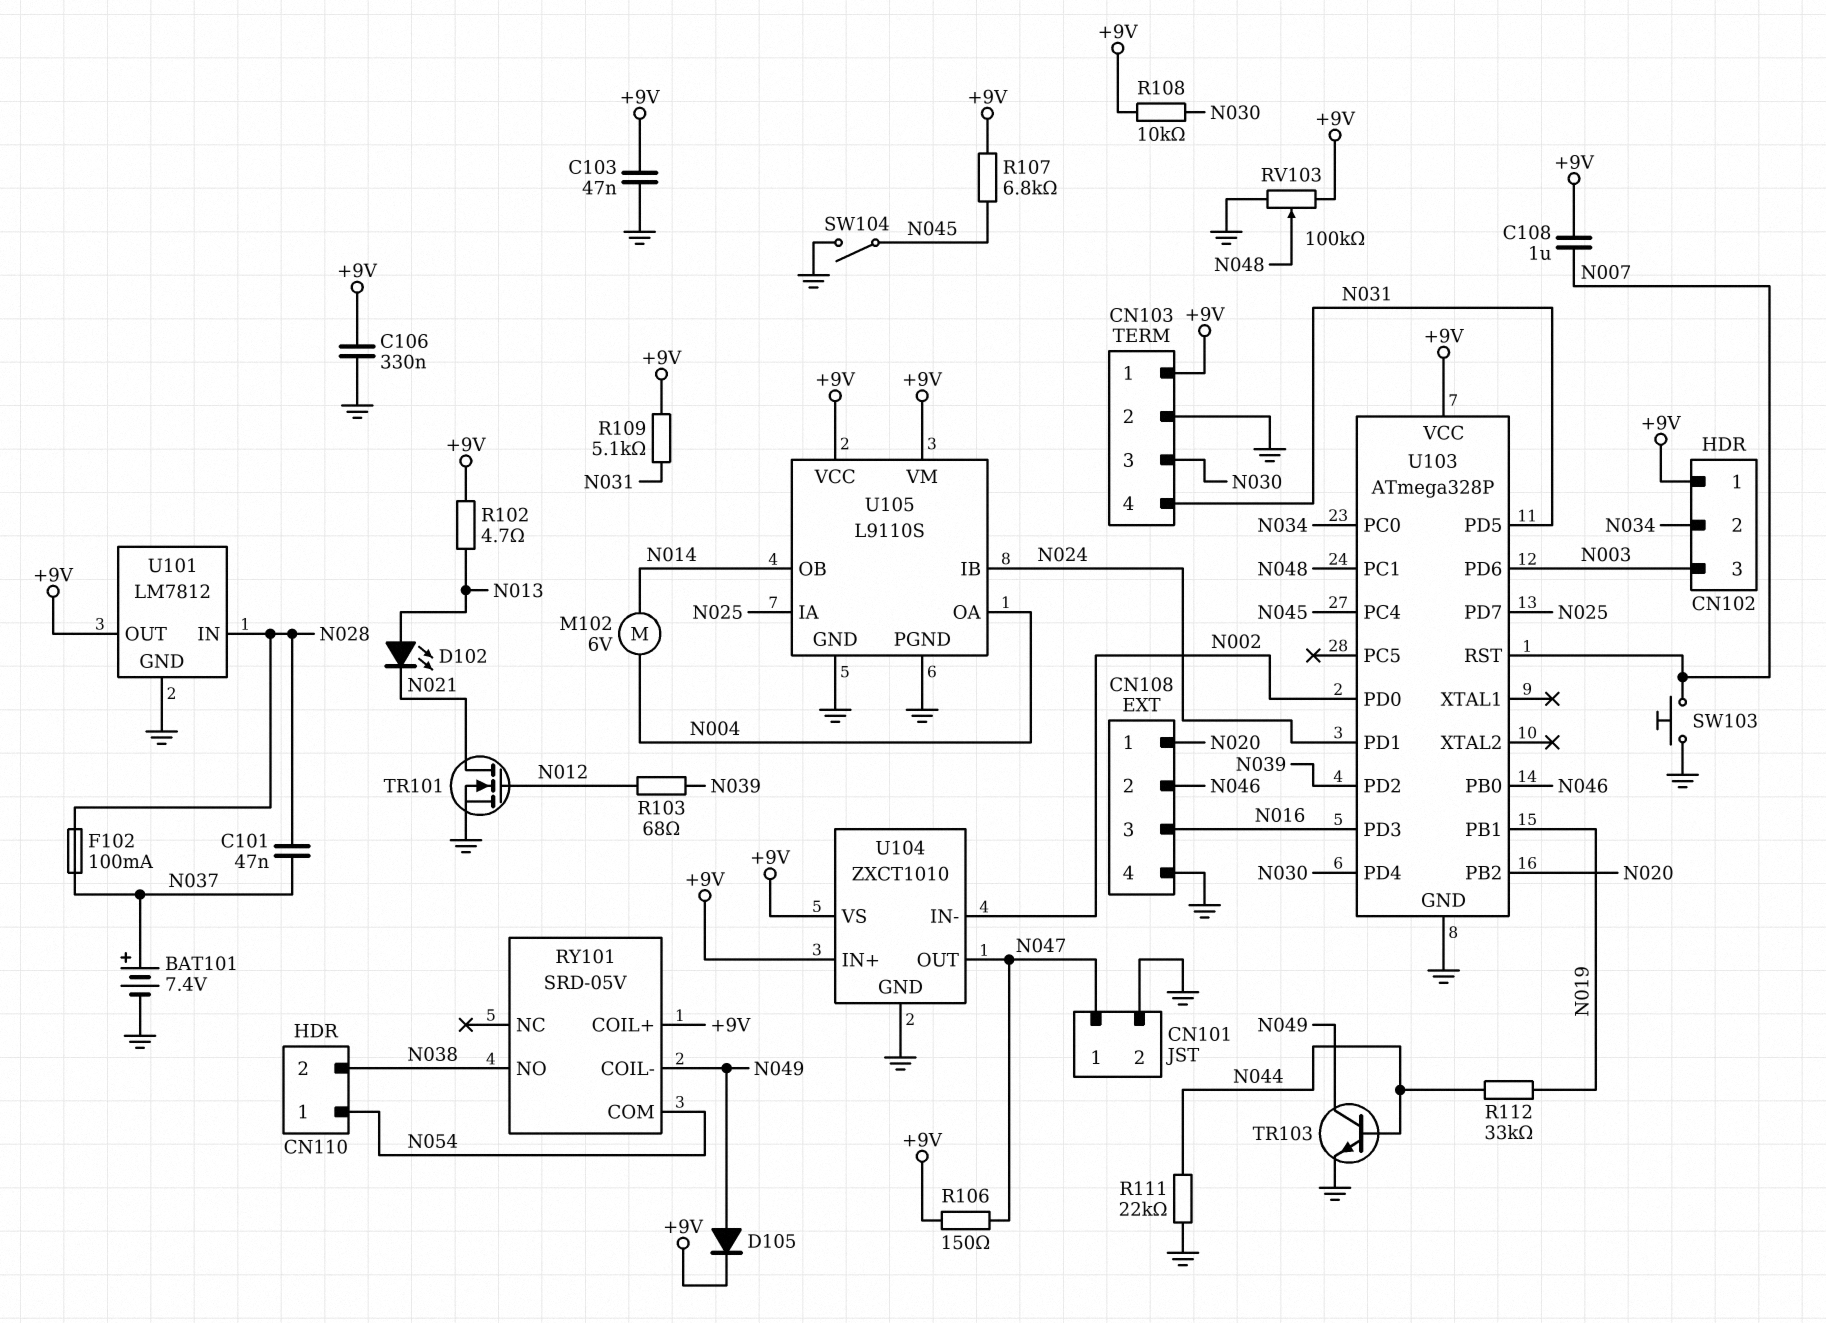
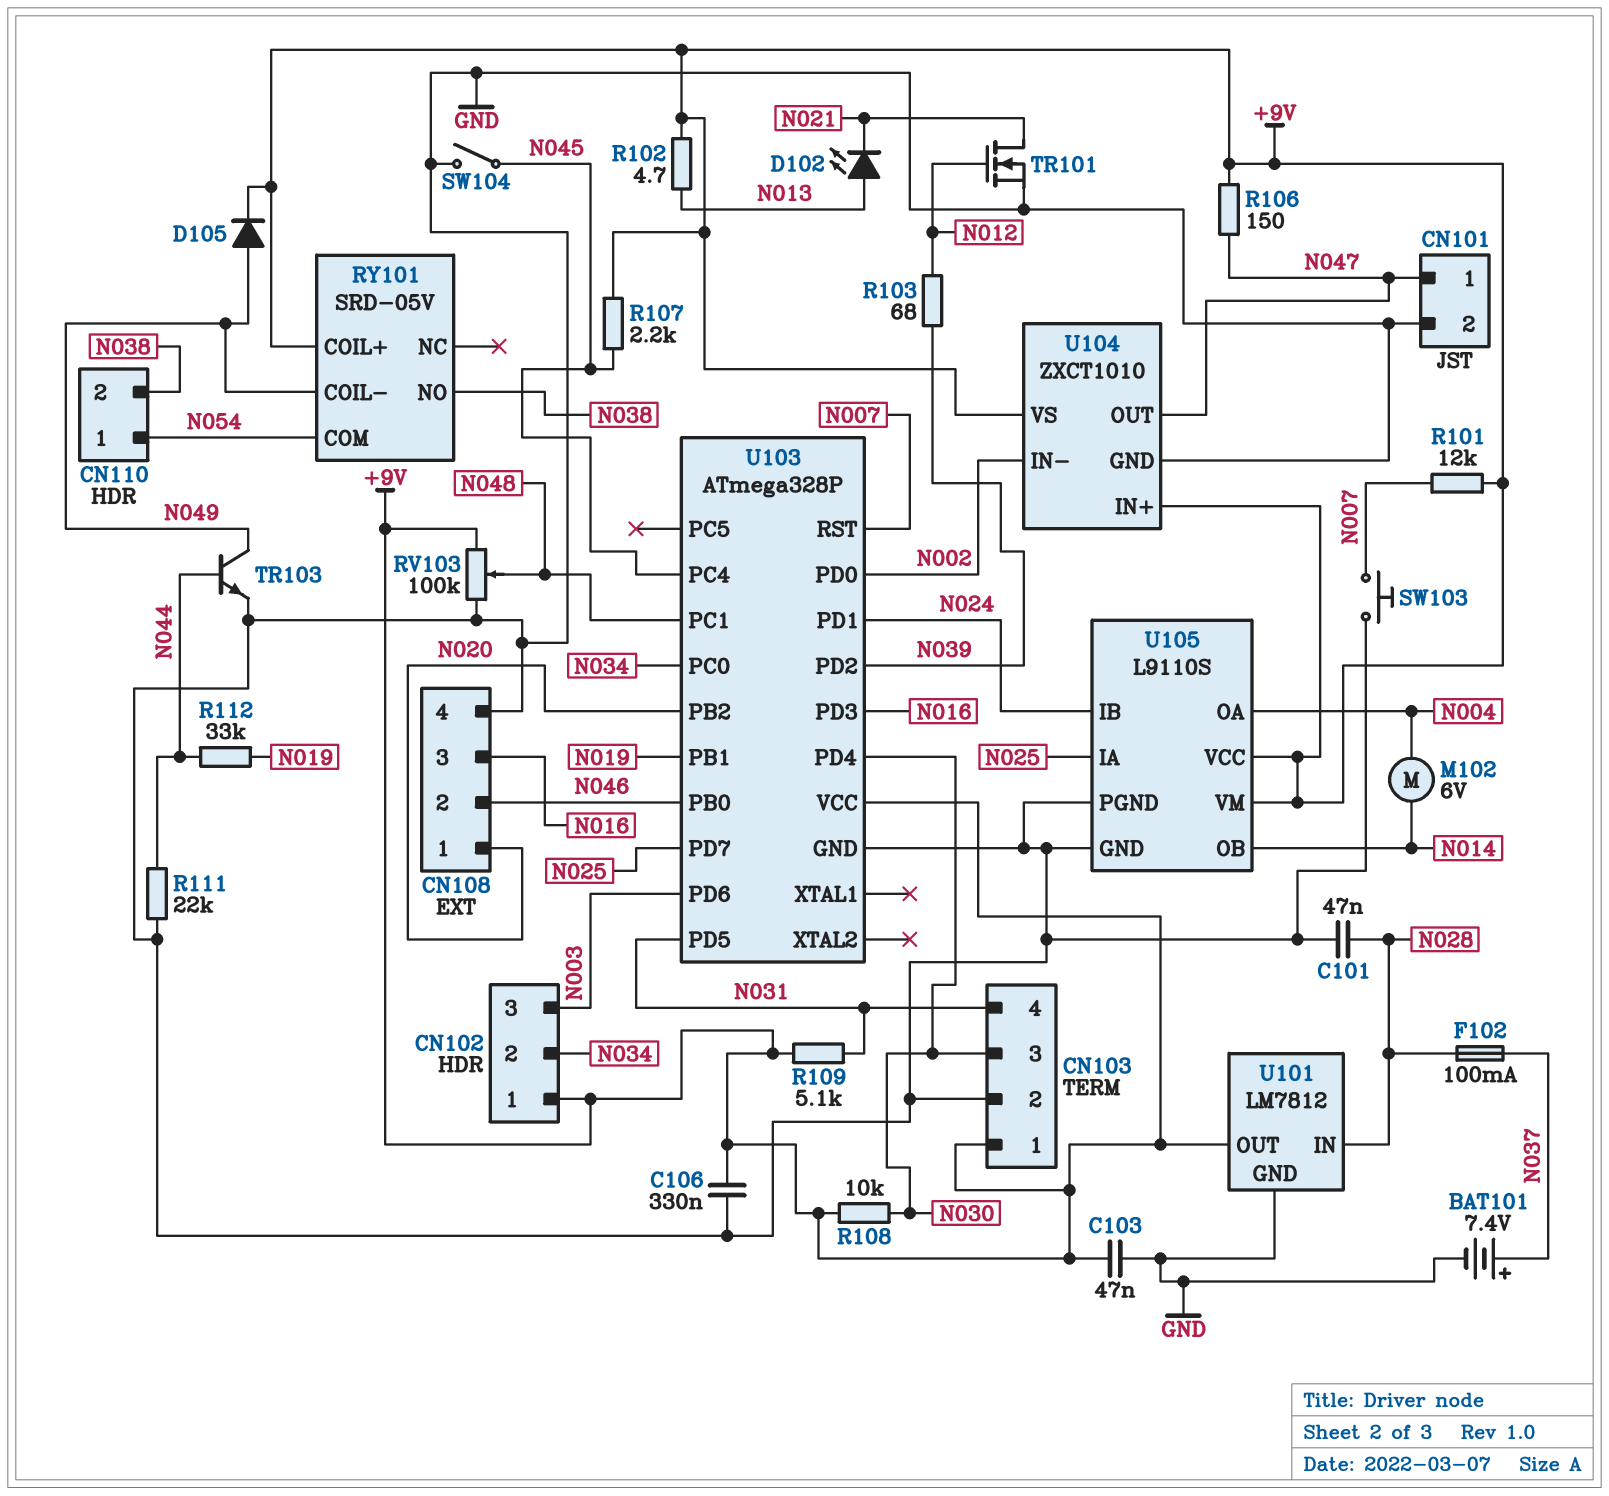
C101: 47nF (N028, N037) -> 47nF (GND, N028)
C108: 1uF (+9V, N007) -> none
R101: none -> 12k (+9V, N007)
R107: 6.8k (+9V, N045) -> 2.2k (+9V, N045)

